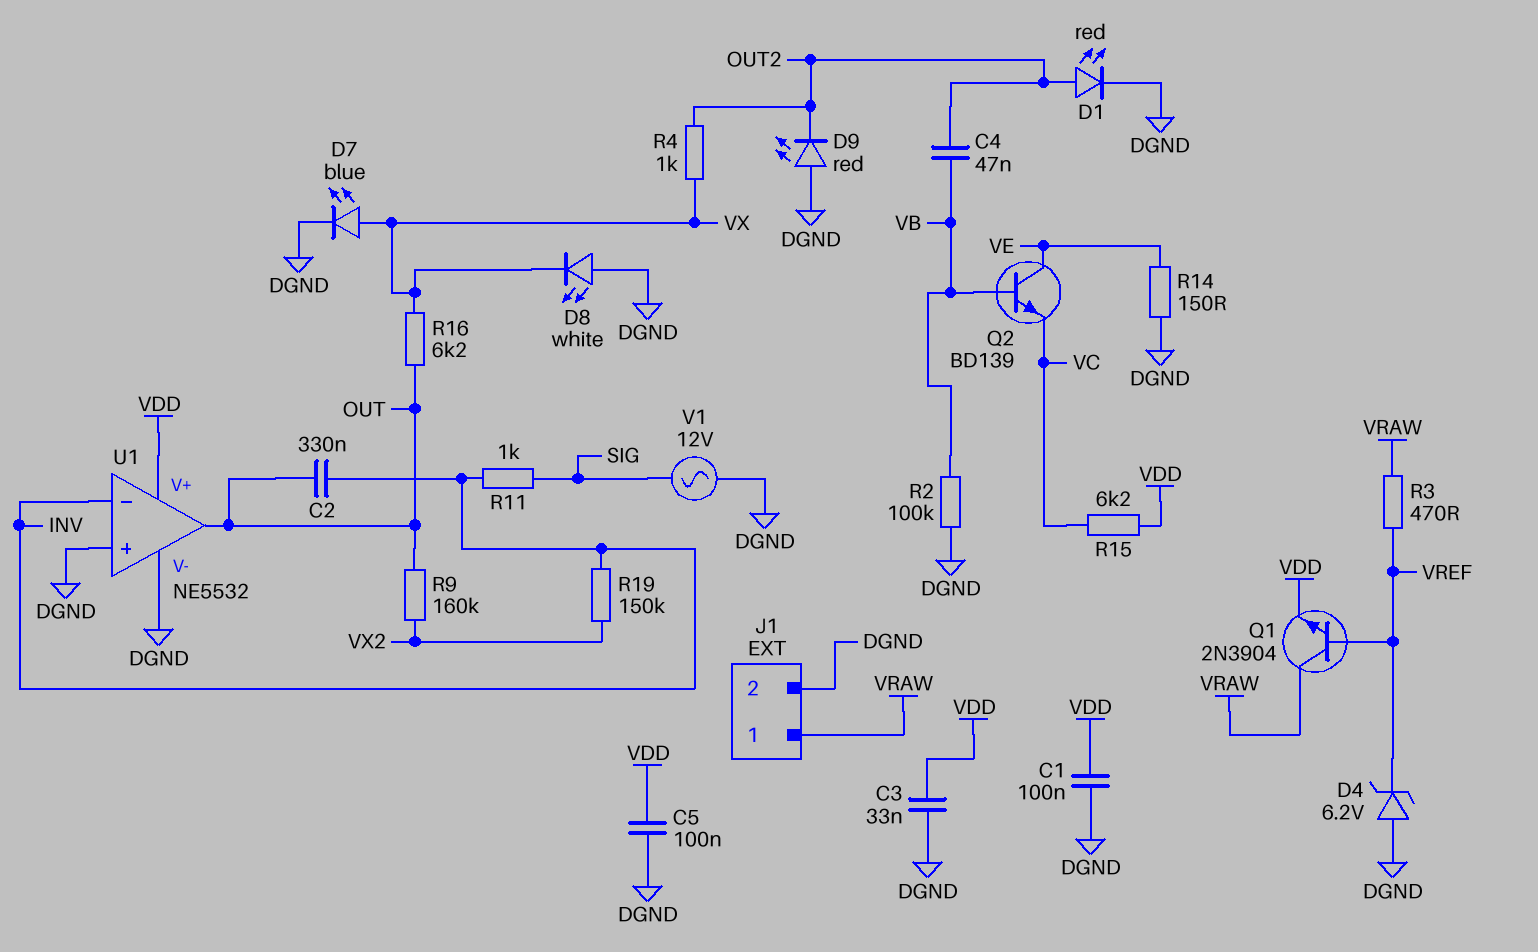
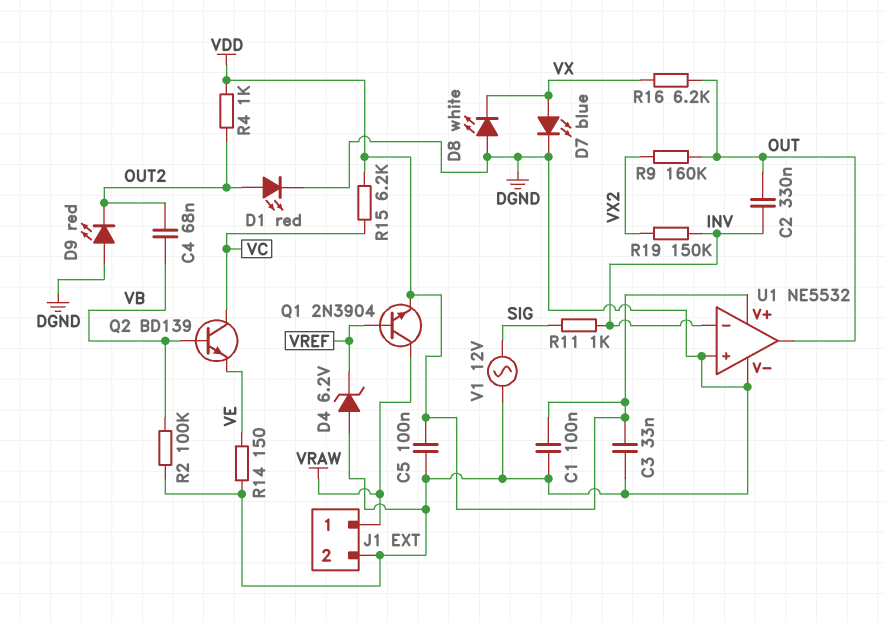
C4: 47nF (OUT2, VB) -> 68nF (OUT2, VB)
Q2: NPN BD139 (B VB, C VE, E VC) -> NPN BD139 (B VB, C VC, E VE)
R3: 470 (VRAW, VREF) -> none
R4: 1k (OUT2, VX) -> 1k (OUT2, VDD)

